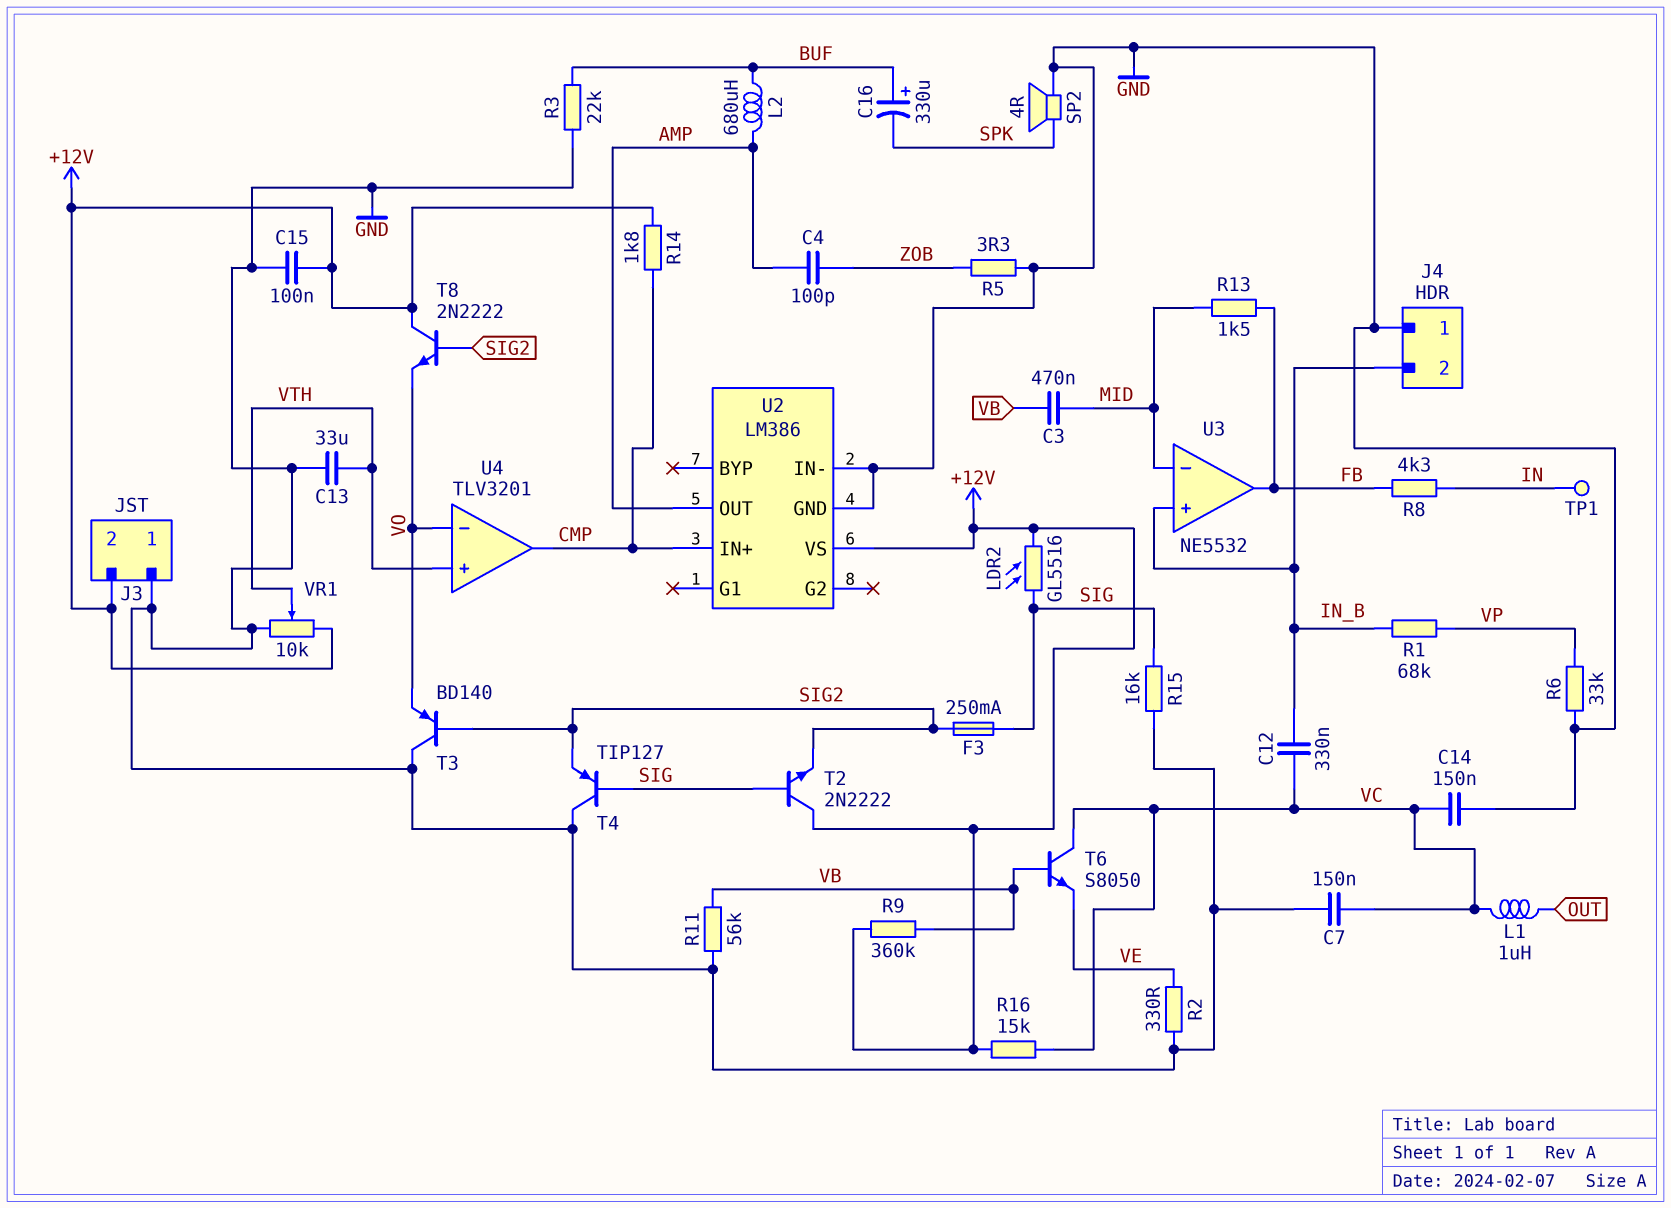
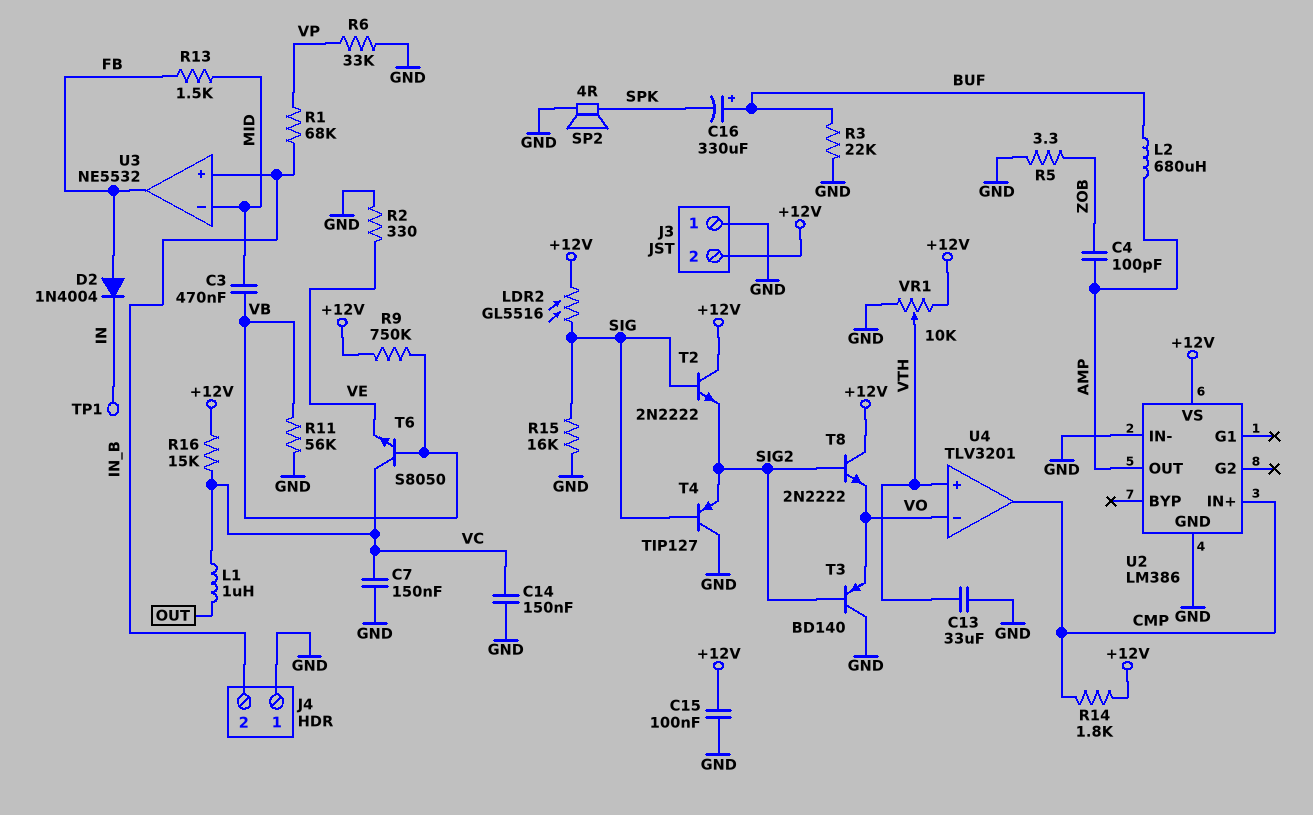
C12: 330nF (IN_B, VC) -> none
D2: none -> diode 1N4004 (A FB, K IN)
F3: 250mA (SIG, SIG2) -> none
R8: 4.3k (FB, IN) -> none
R9: 360k (+12V, VB) -> 750k (+12V, VB)

